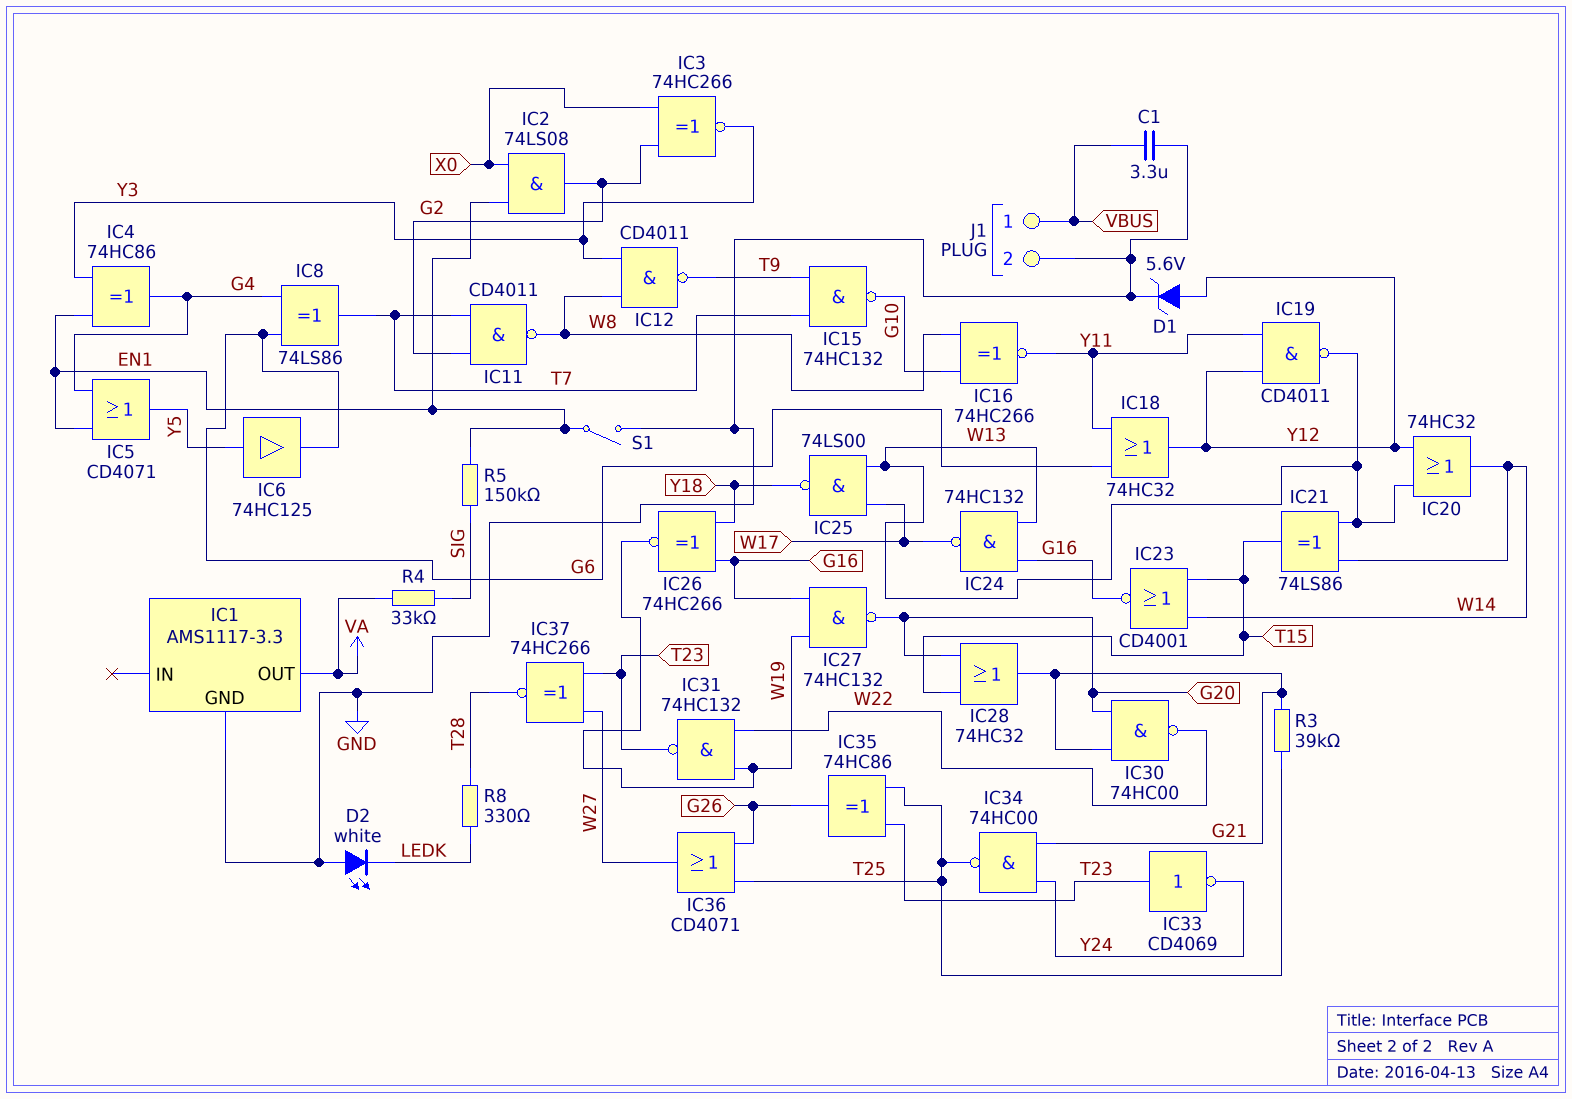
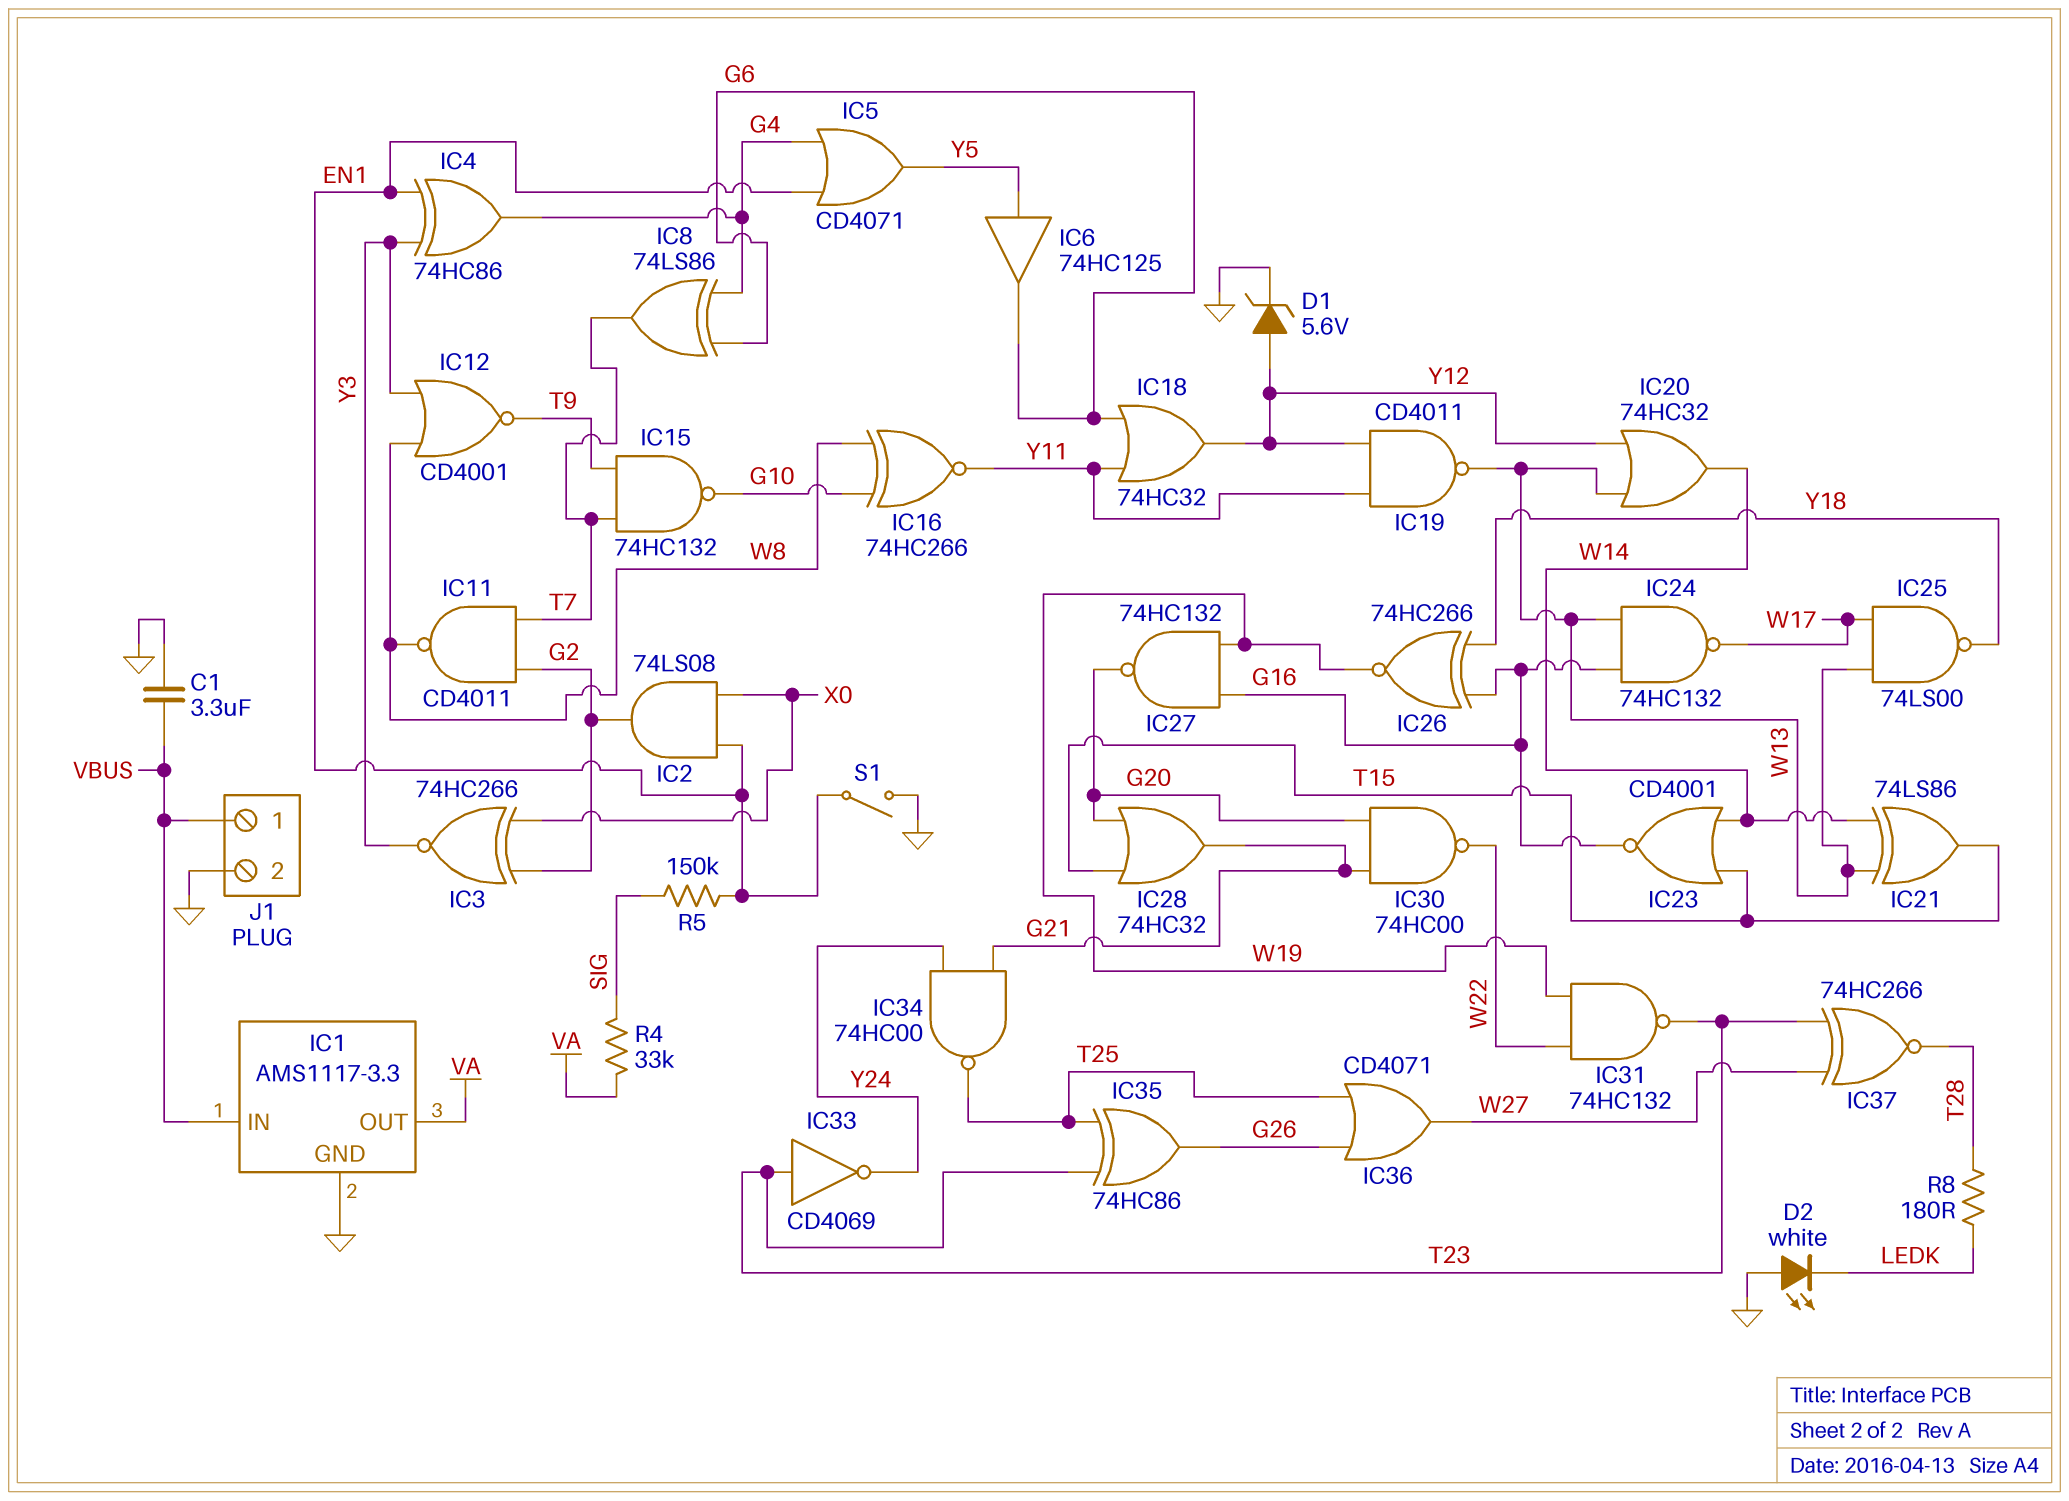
IC1 pin IN: none -> VBUS
IC12: NAND CD4011 (in W8, in Y3, out T9) -> NOR CD4001 (in W8, in Y3, out T9)
R3: 39k (G21, T25) -> none
R8: 330 (LEDK, T28) -> 180 (LEDK, T28)

